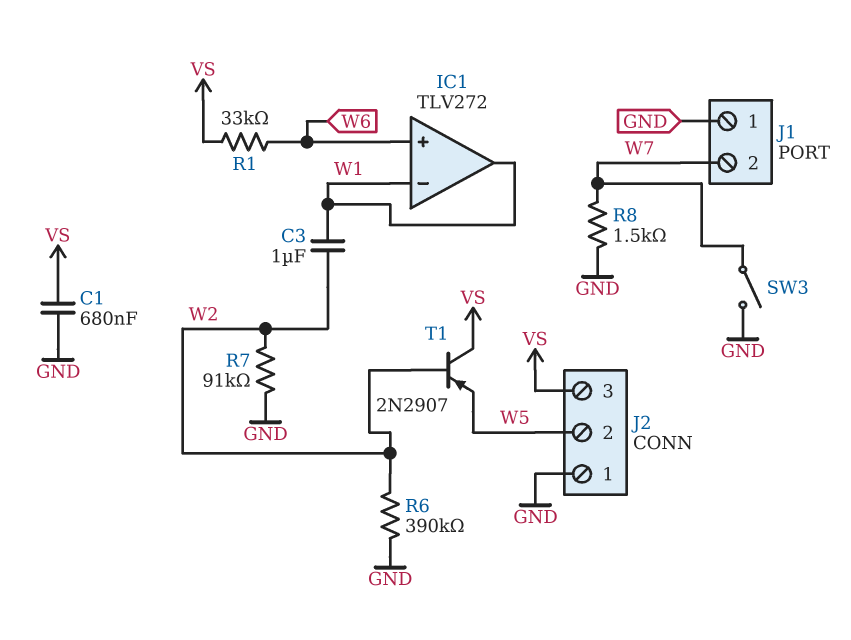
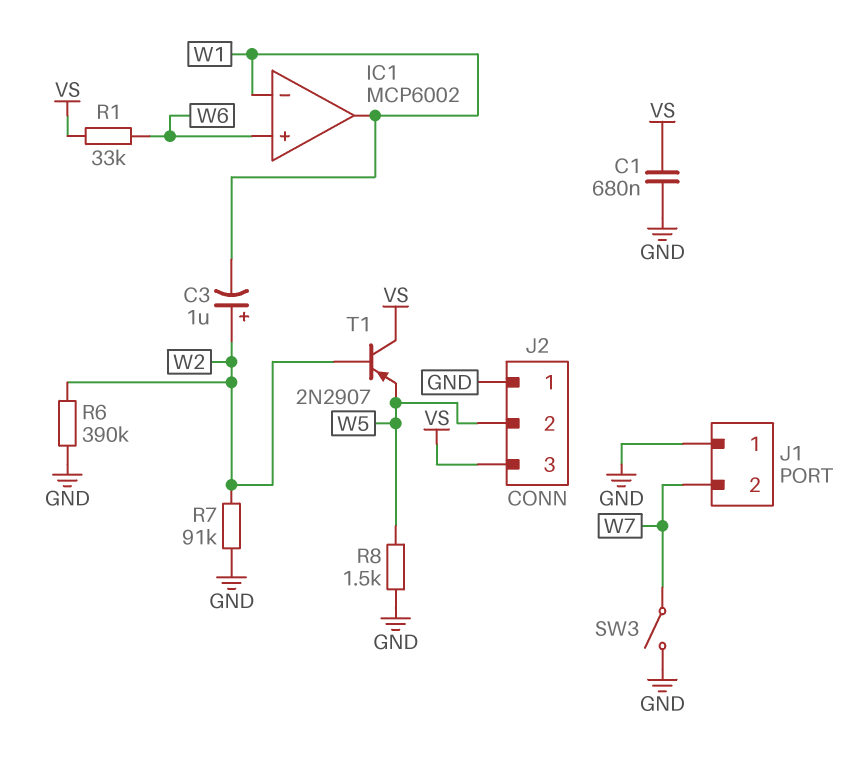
C3: 1uF (W1, W2) -> 1uF (plus W2, minus W1)
IC1: TLV272 -> MCP6002
R8: 1.5k (GND, W7) -> 1.5k (GND, W5)

